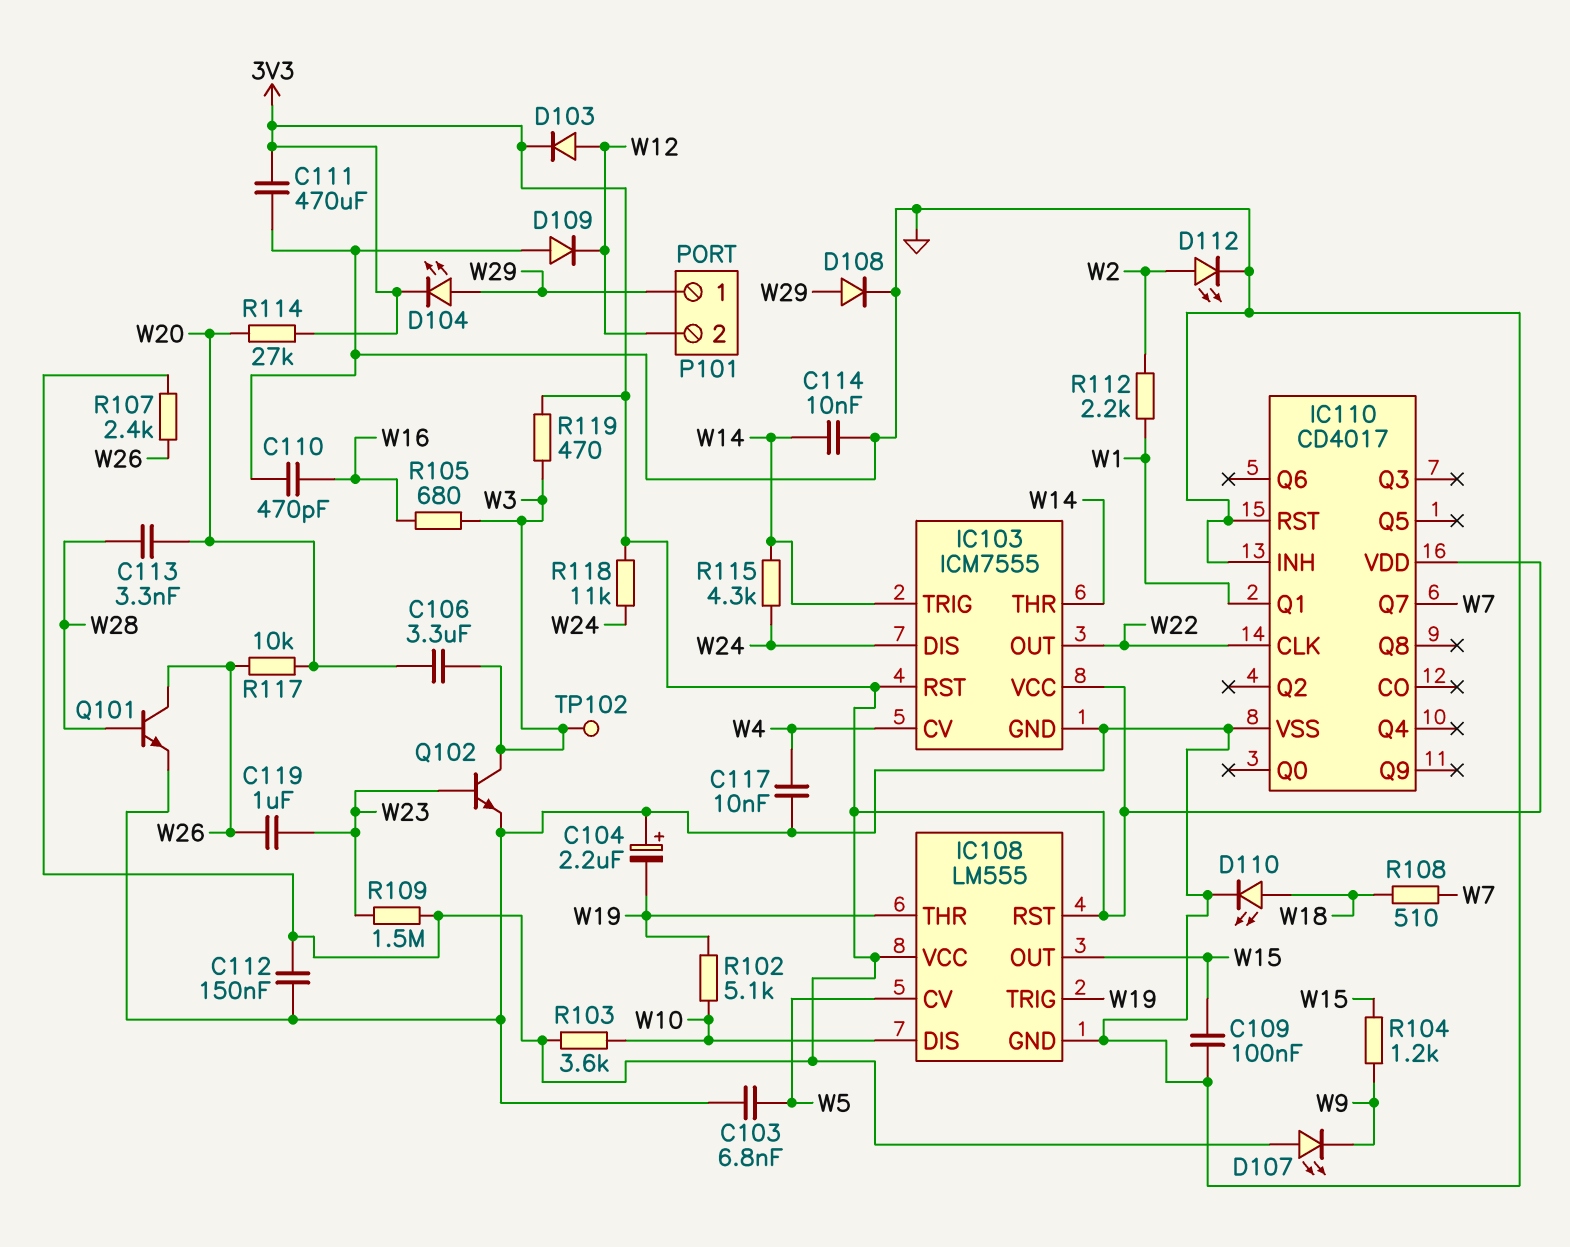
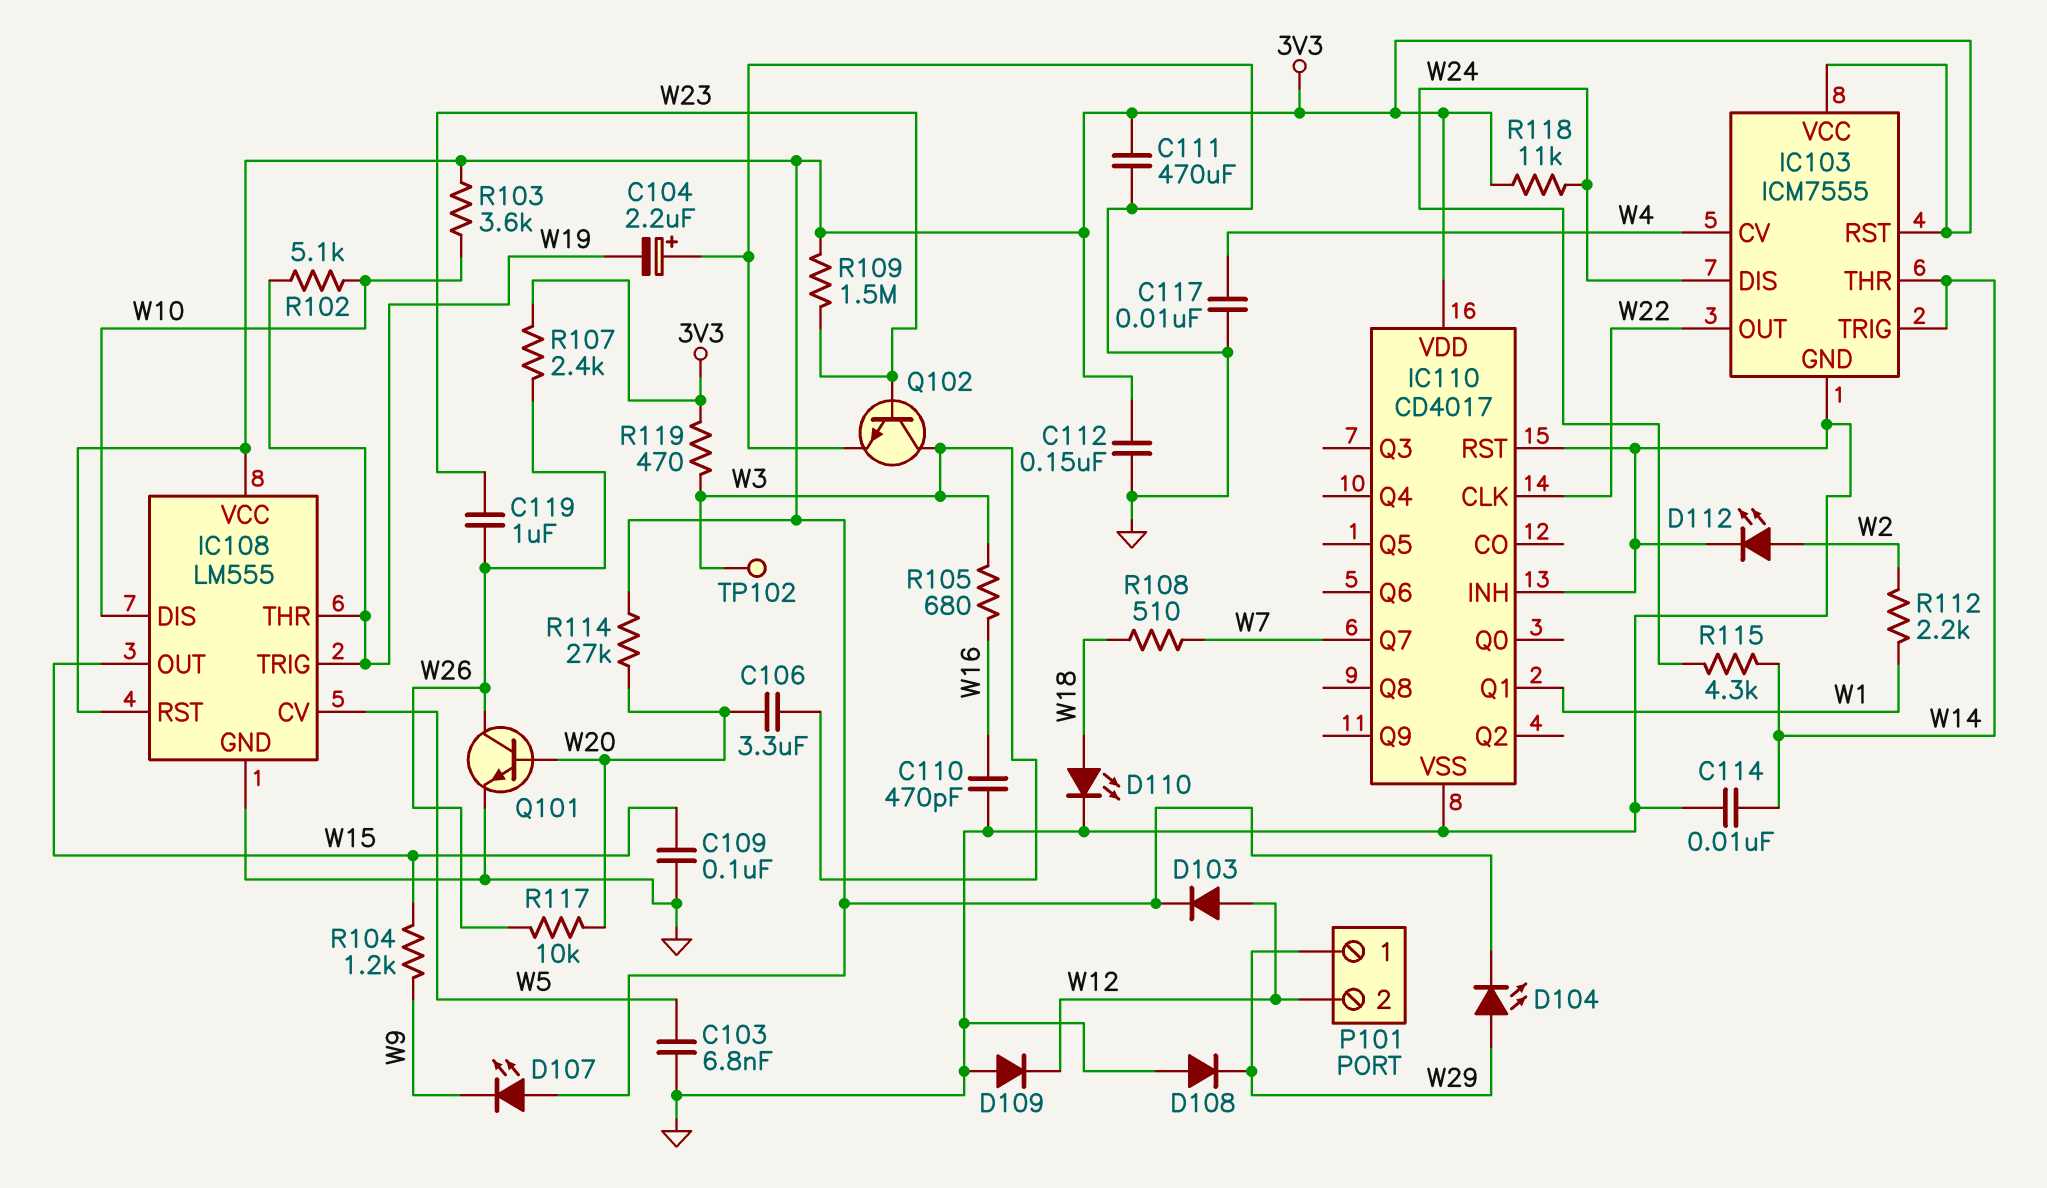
C113: 3.3nF (W20, W28) -> none
D108: diode (A W29, K GND) -> diode (A GND, K W29)
Q101: NPN (B W28, C W26, E GND) -> NPN (B W20, C W26, E GND)

